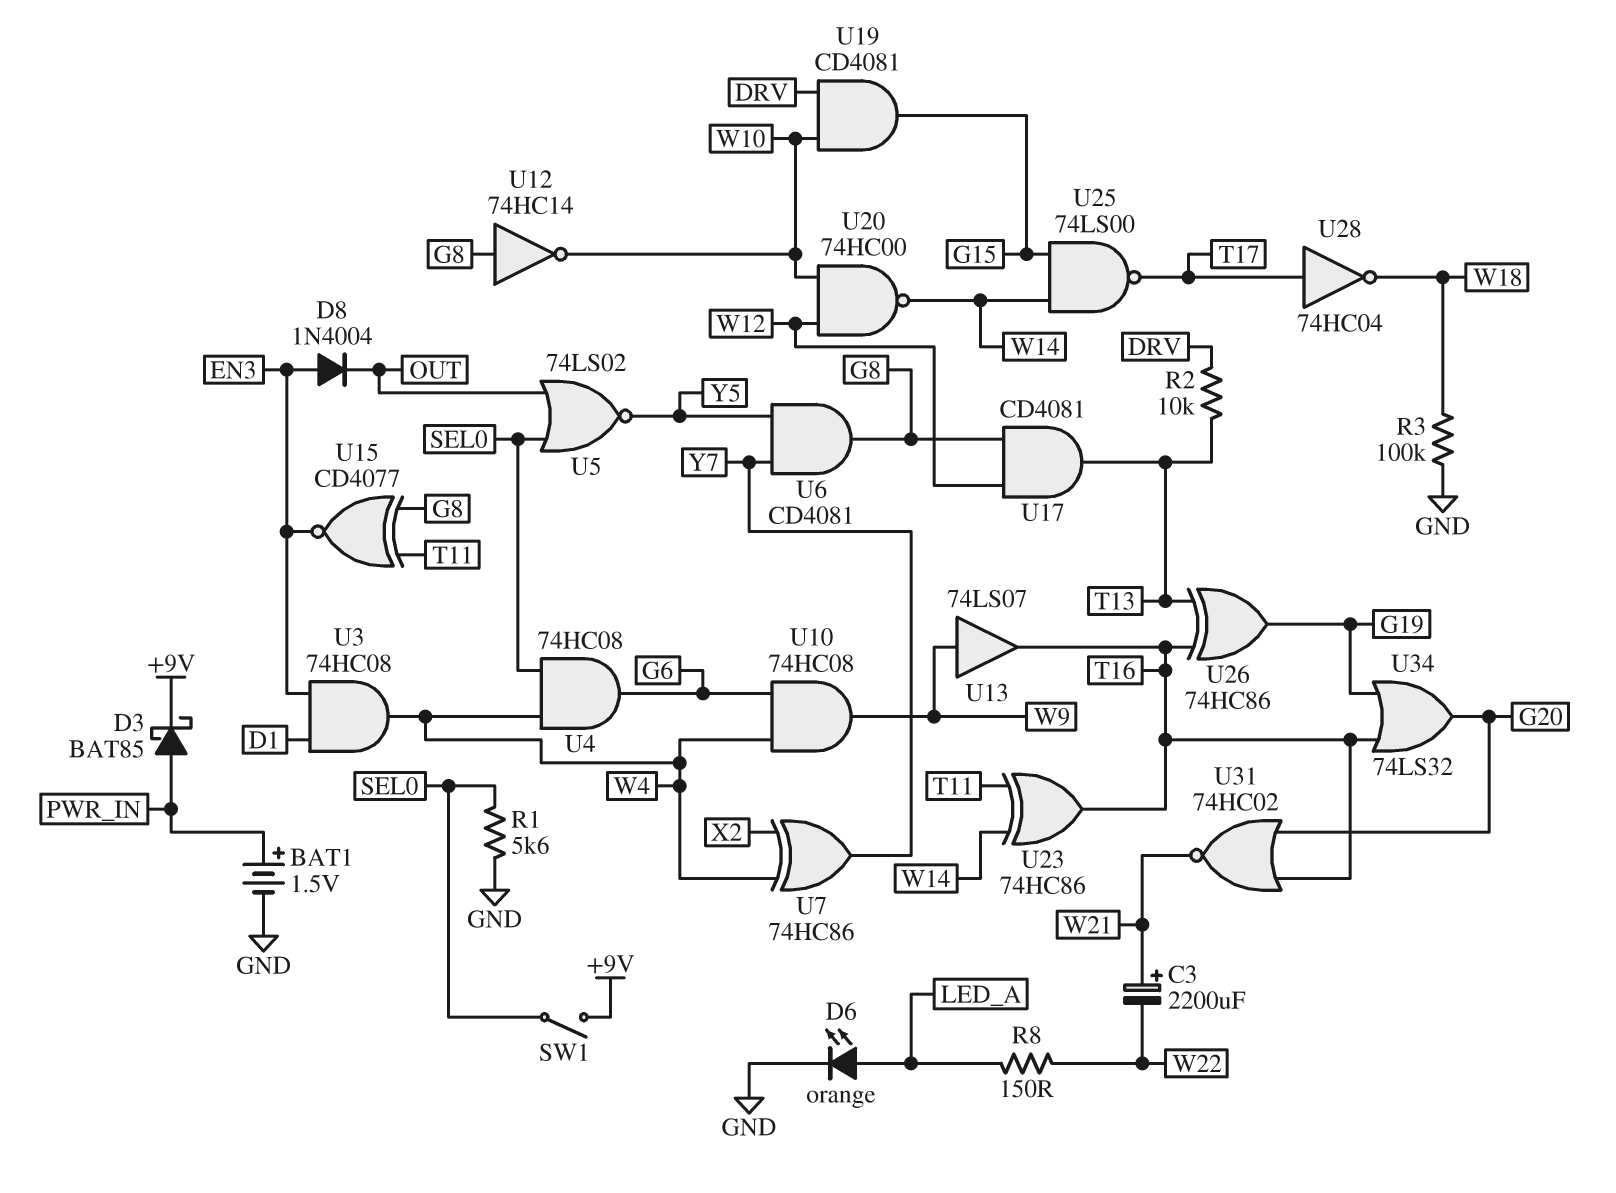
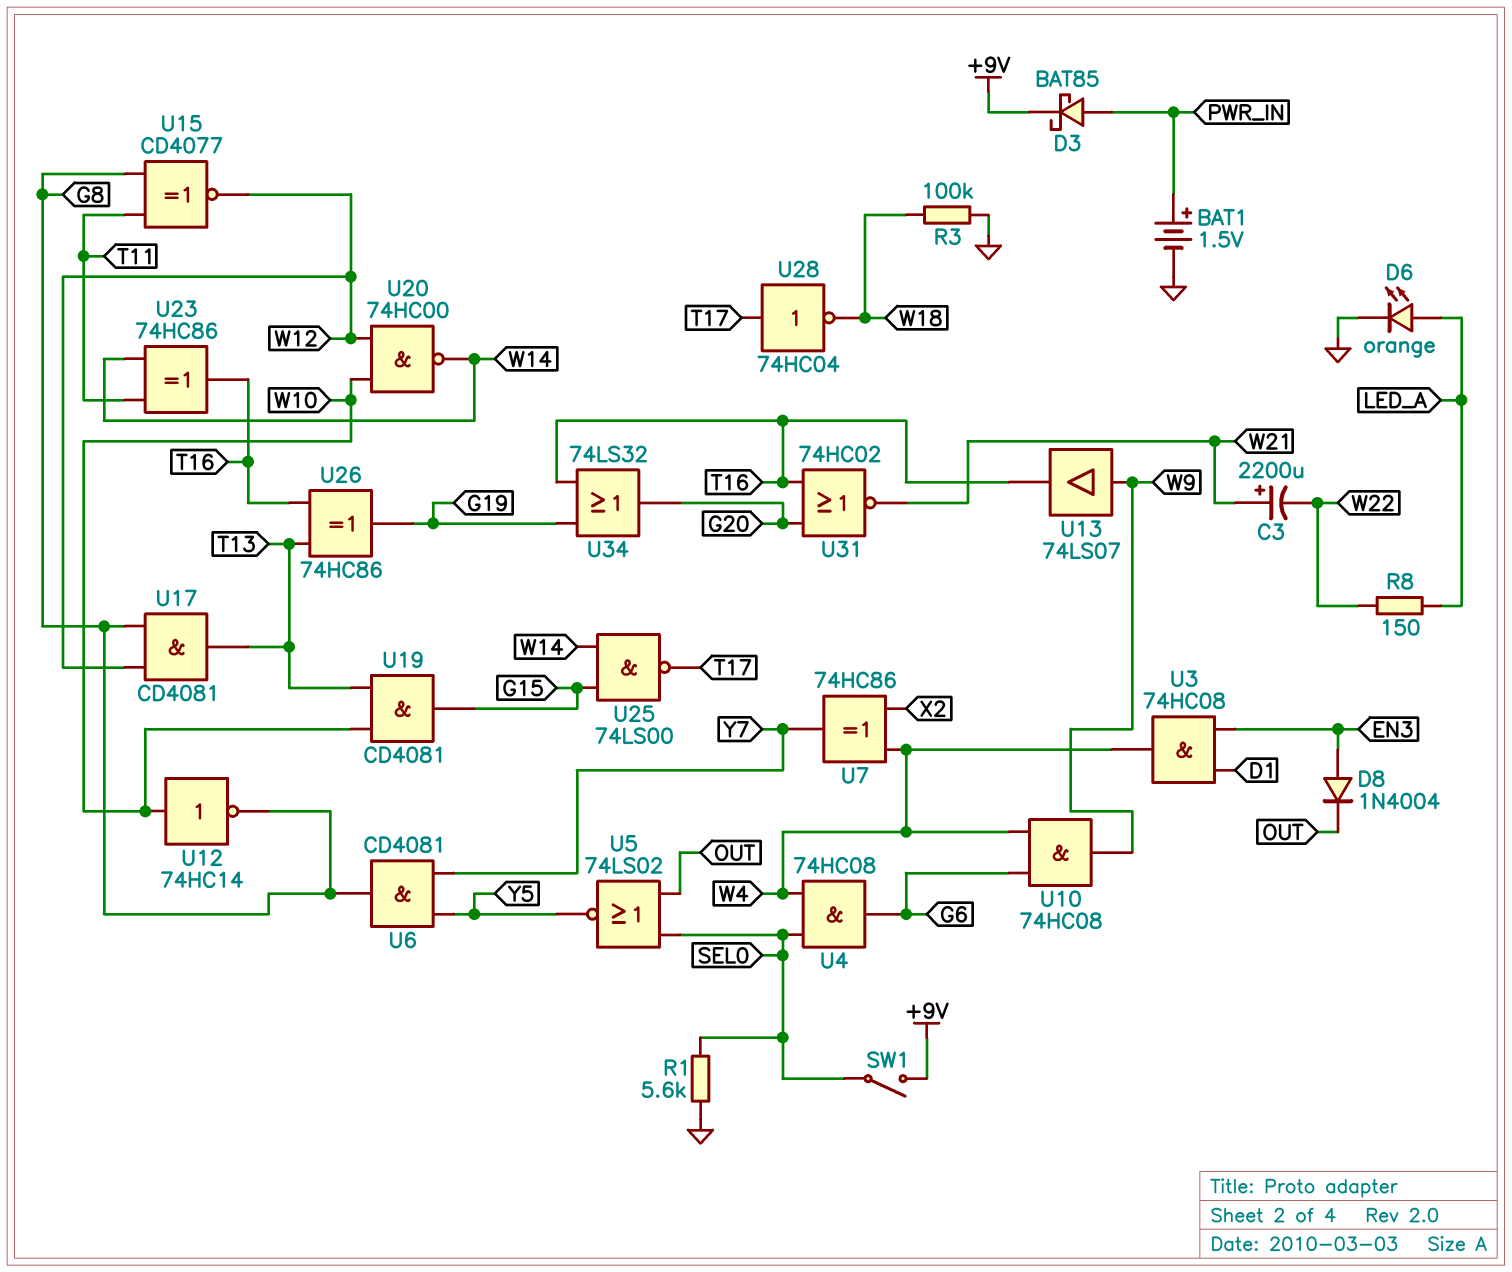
R2: 10k (DRV, T13) -> none
U12: NOT 74HC14 (in G8, out W10) -> NOT 74HC14 (in W10, out G8)
U15: XNOR CD4077 (in G8, in T11, out EN3) -> XNOR CD4077 (in G8, in T11, out W12)
U19: AND CD4081 (in DRV, in W10, out G15) -> AND CD4081 (in T13, in W10, out G15)

